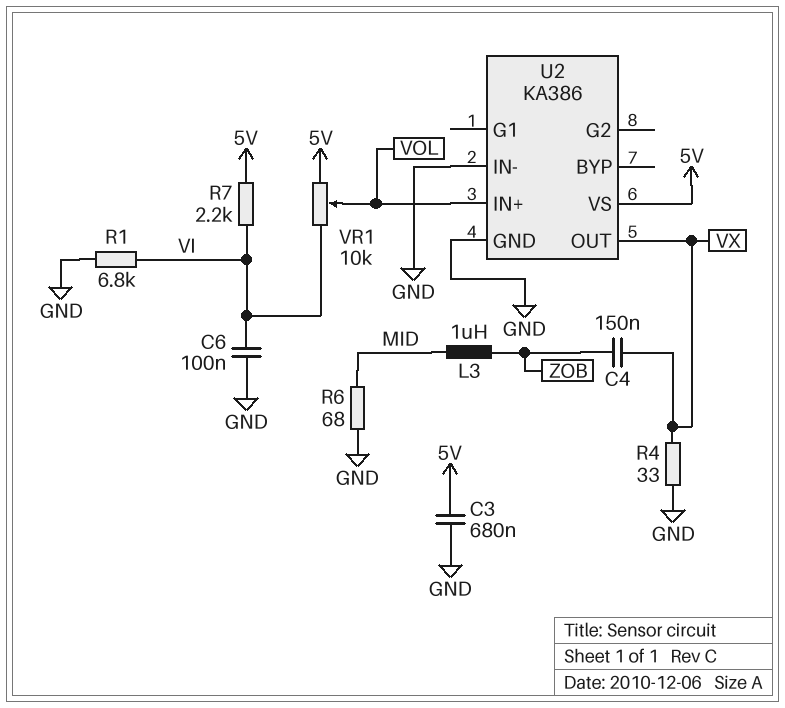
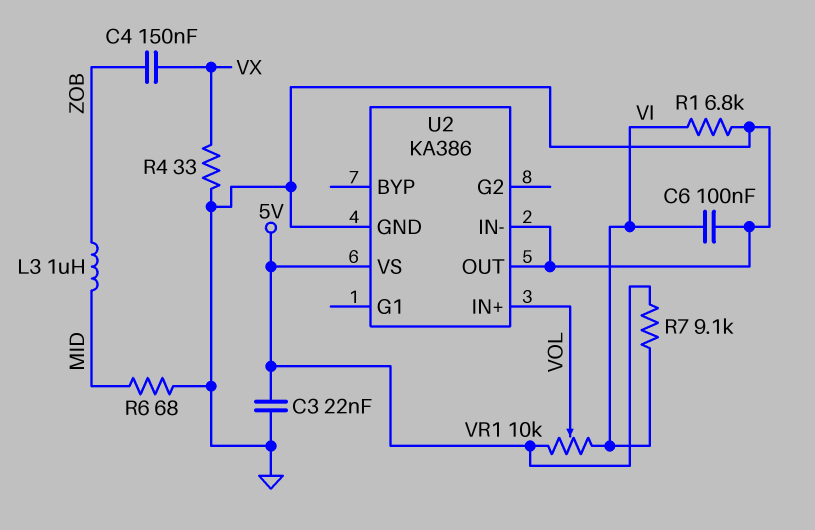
C3: 680nF (5V, GND) -> 22nF (5V, GND)
R7: 2.2k (5V, VI) -> 9.1k (5V, VI)
U2 pin OUT: VX -> GND

